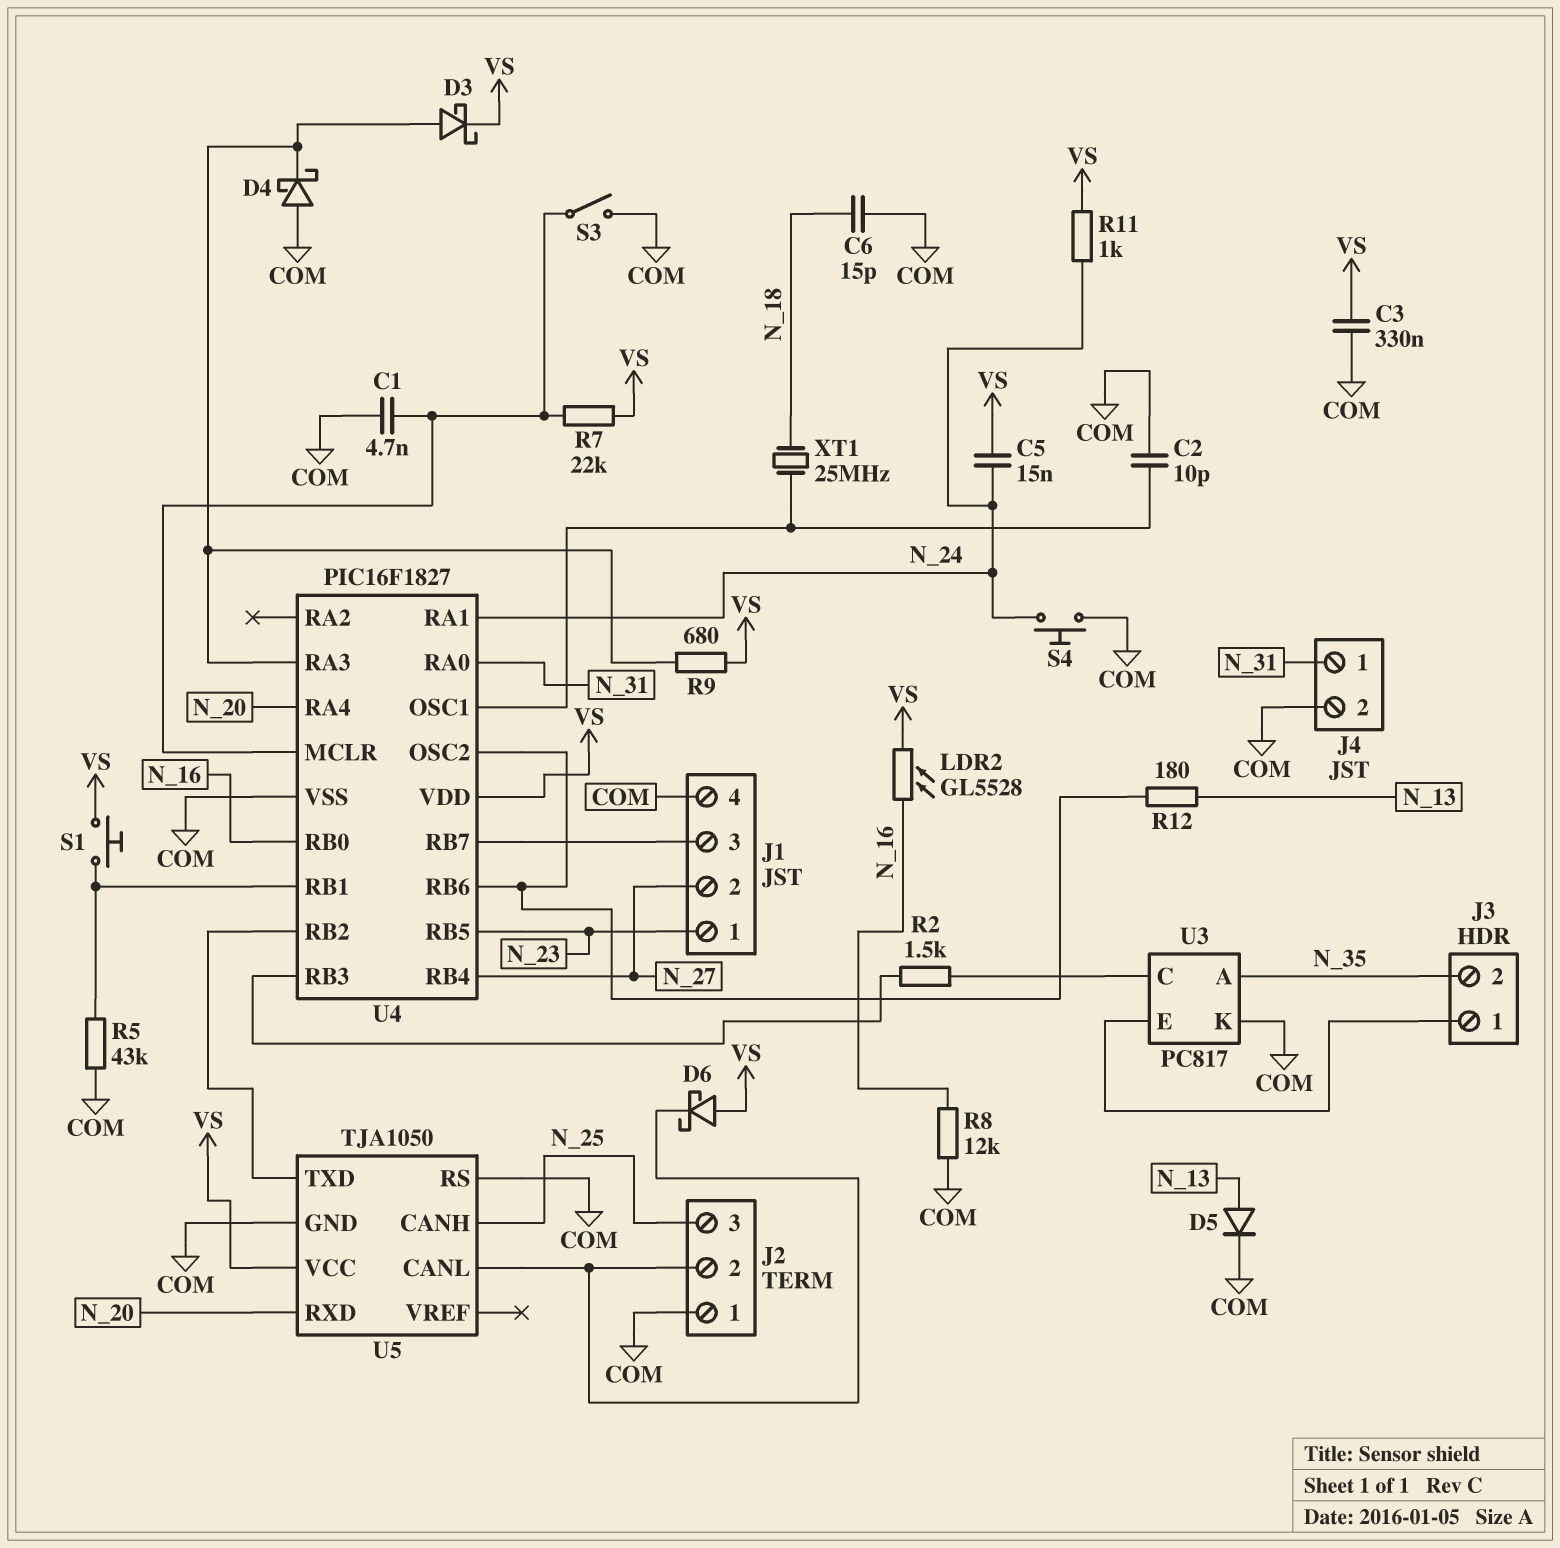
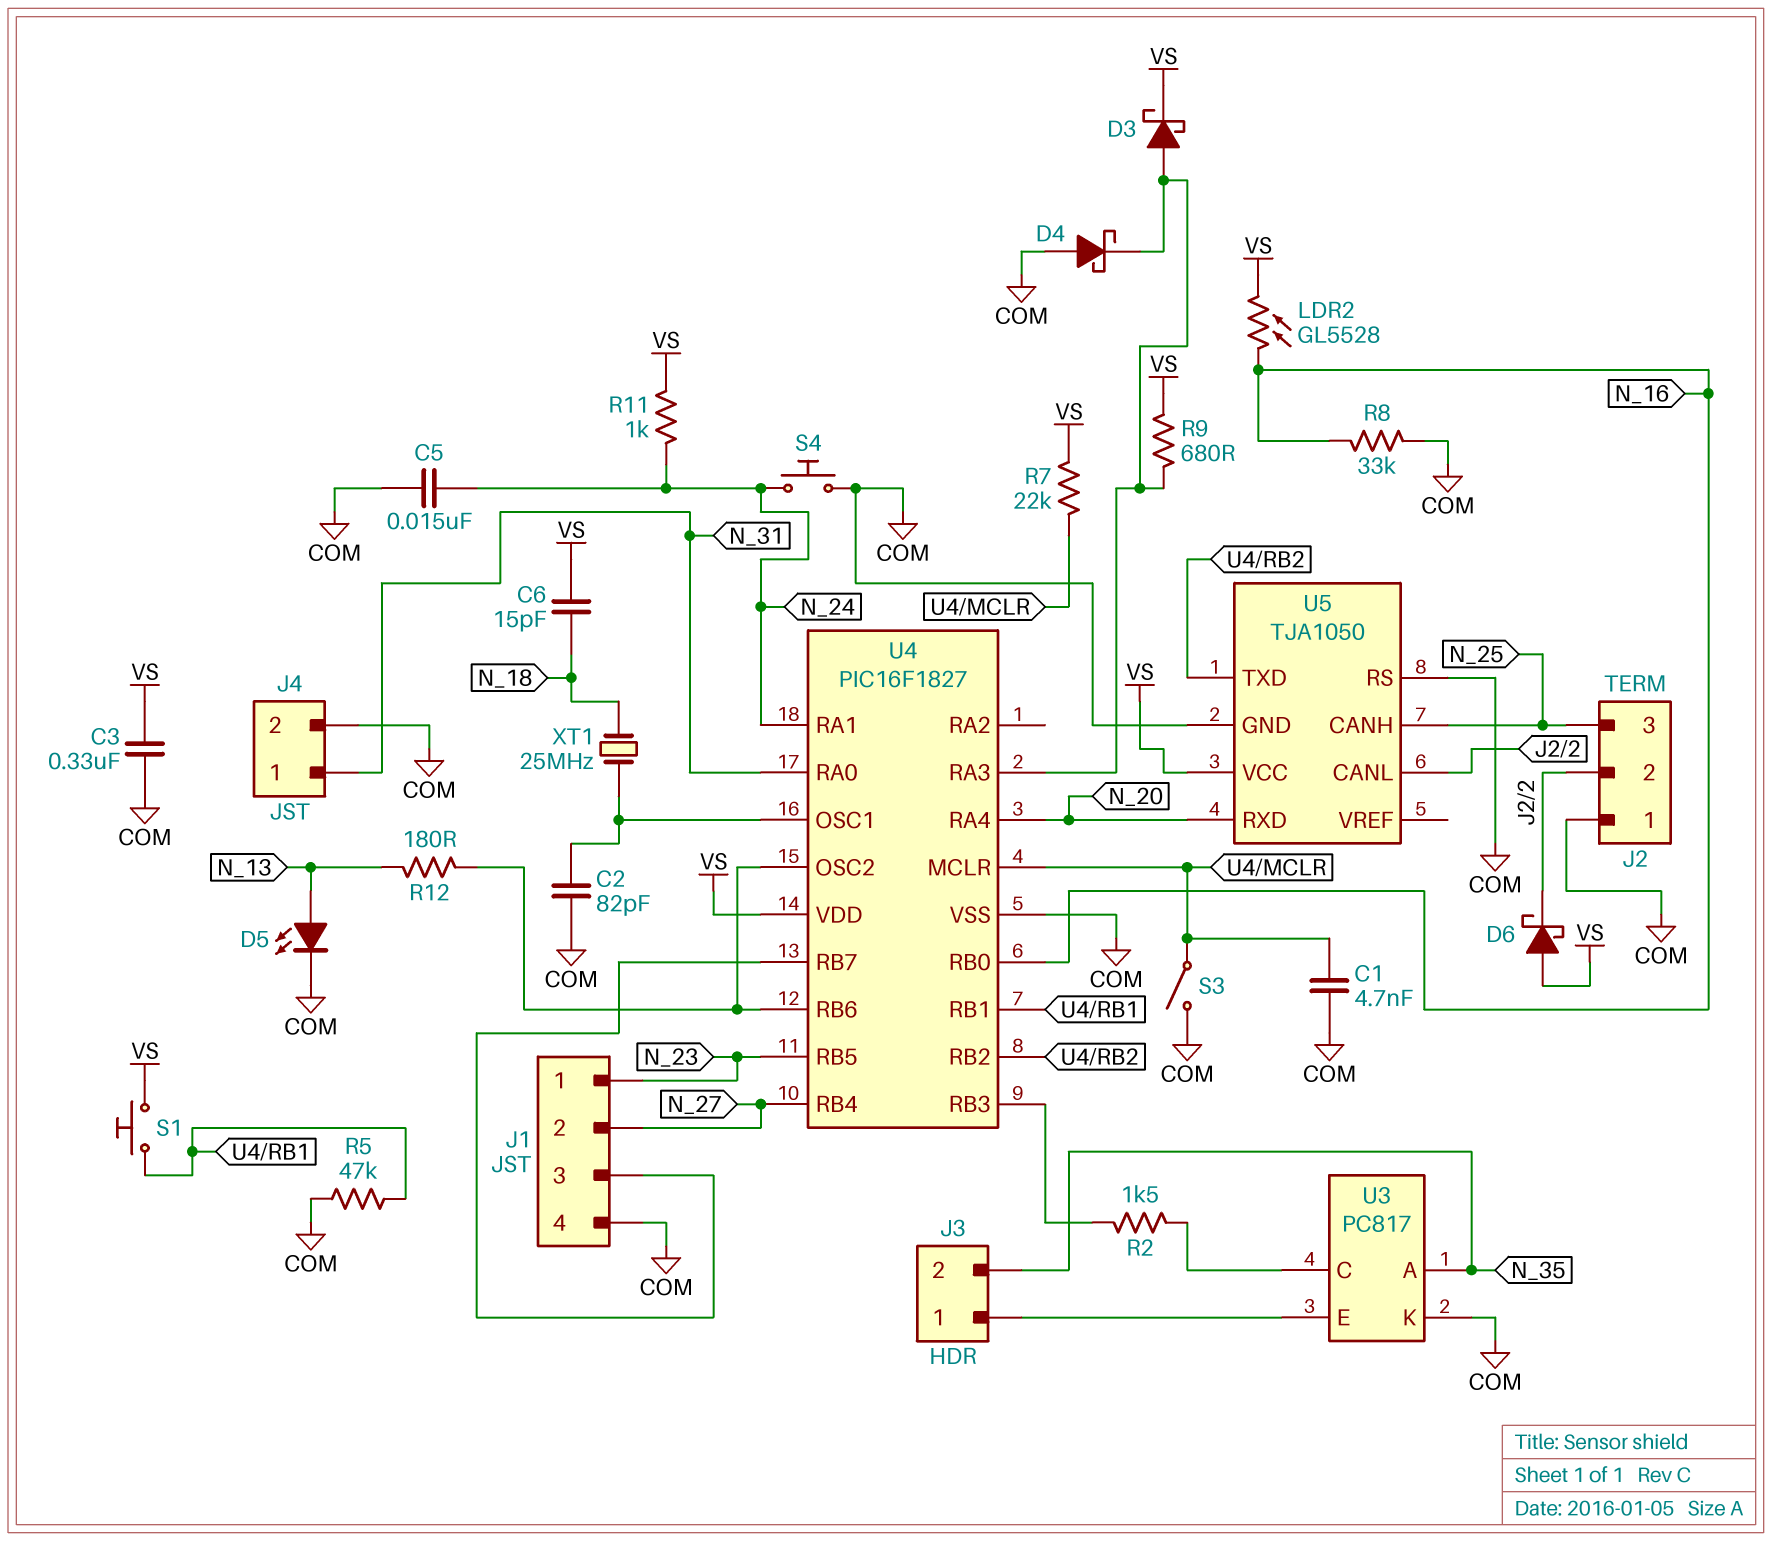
C2: 10pF (COM, U4/OSC1) -> 82pF (COM, U4/OSC1)
C5: 15nF (N_24, VS) -> 15nF (COM, N_24)
C6: 15pF (COM, N_18) -> 15pF (N_18, VS)
D5: diode (A N_13, K COM) -> LED (A N_13, K COM)
R5: 43k (COM, U4/RB1) -> 47k (COM, U4/RB1)
R8: 12k (COM, N_16) -> 33k (COM, N_16)

